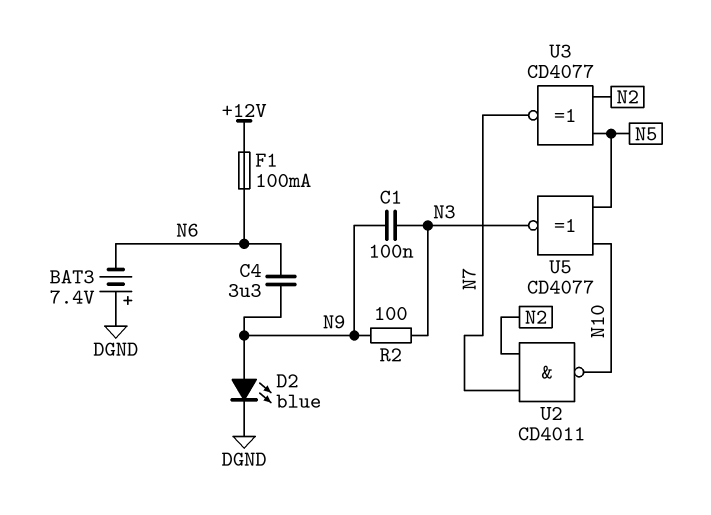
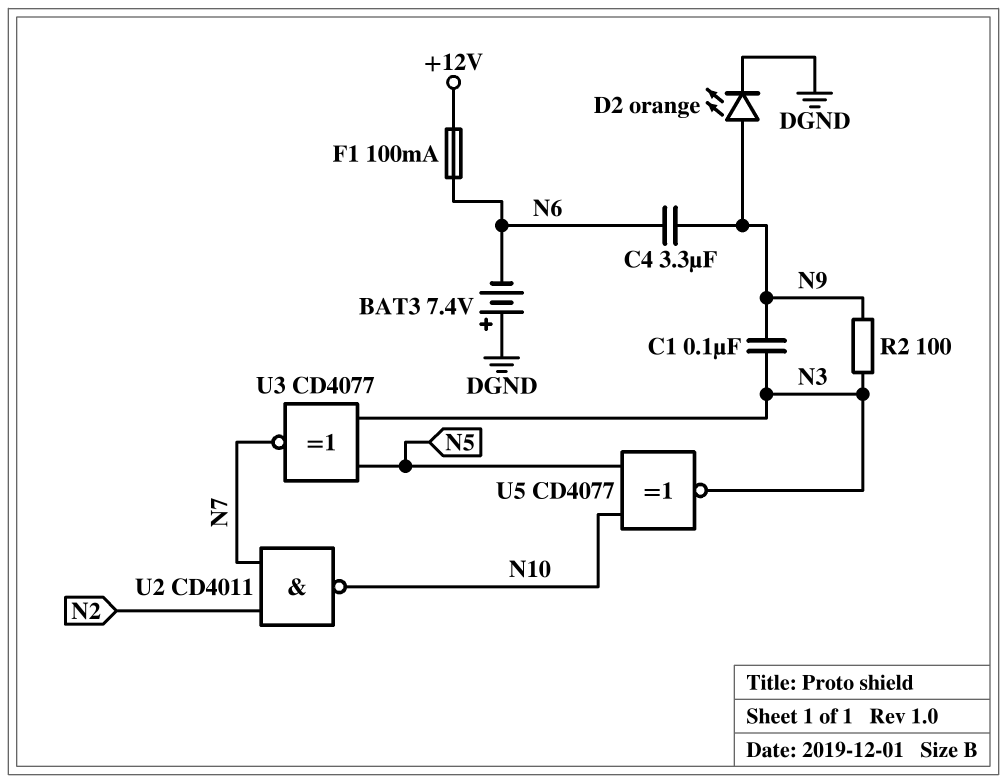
D2: LED blue (A N9, K DGND) -> LED orange (A N9, K DGND)
U3: XNOR CD4077 (in N2, in N5, out N7) -> XNOR CD4077 (in N3, in N5, out N7)

